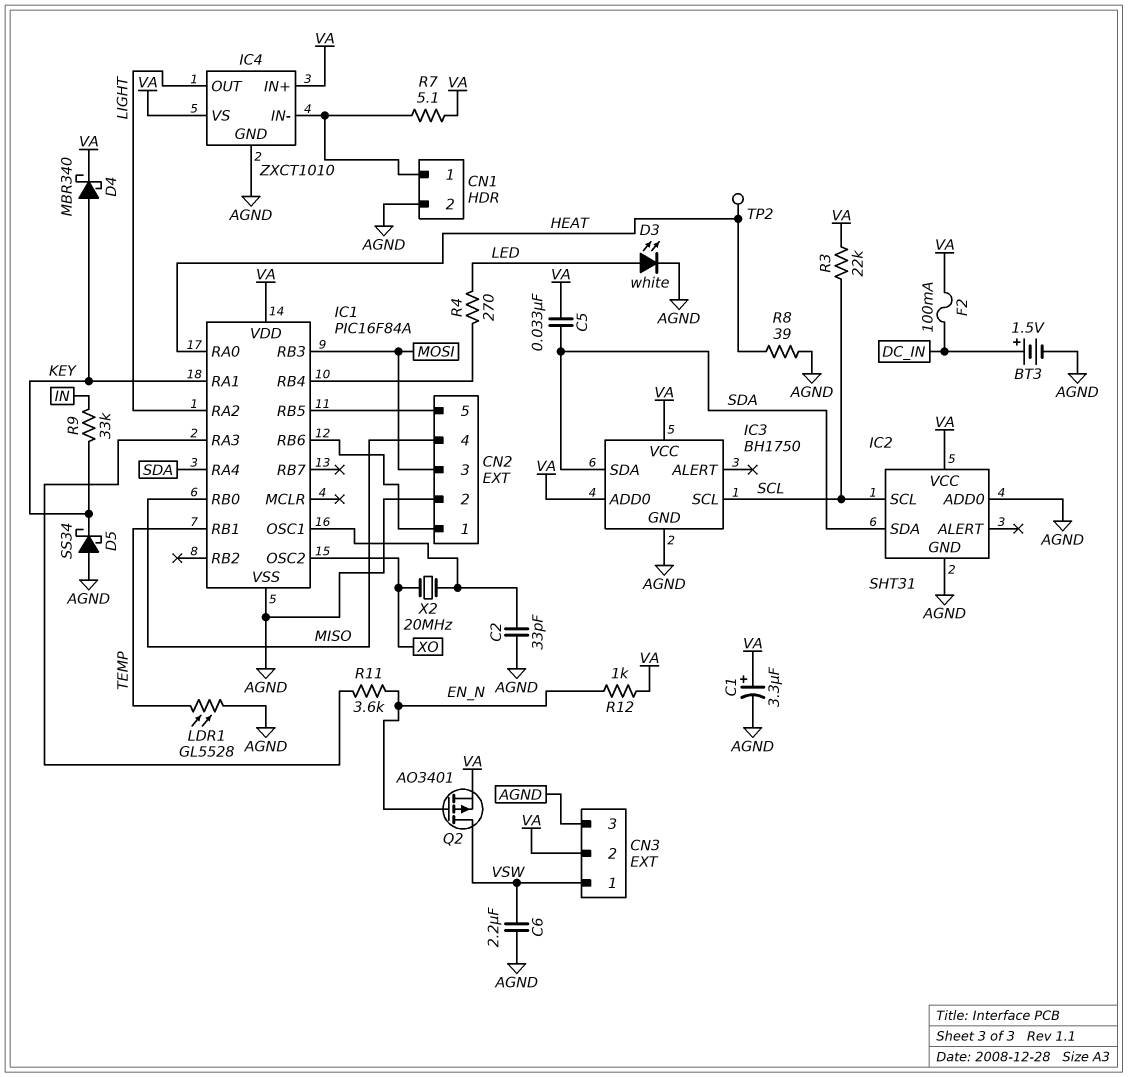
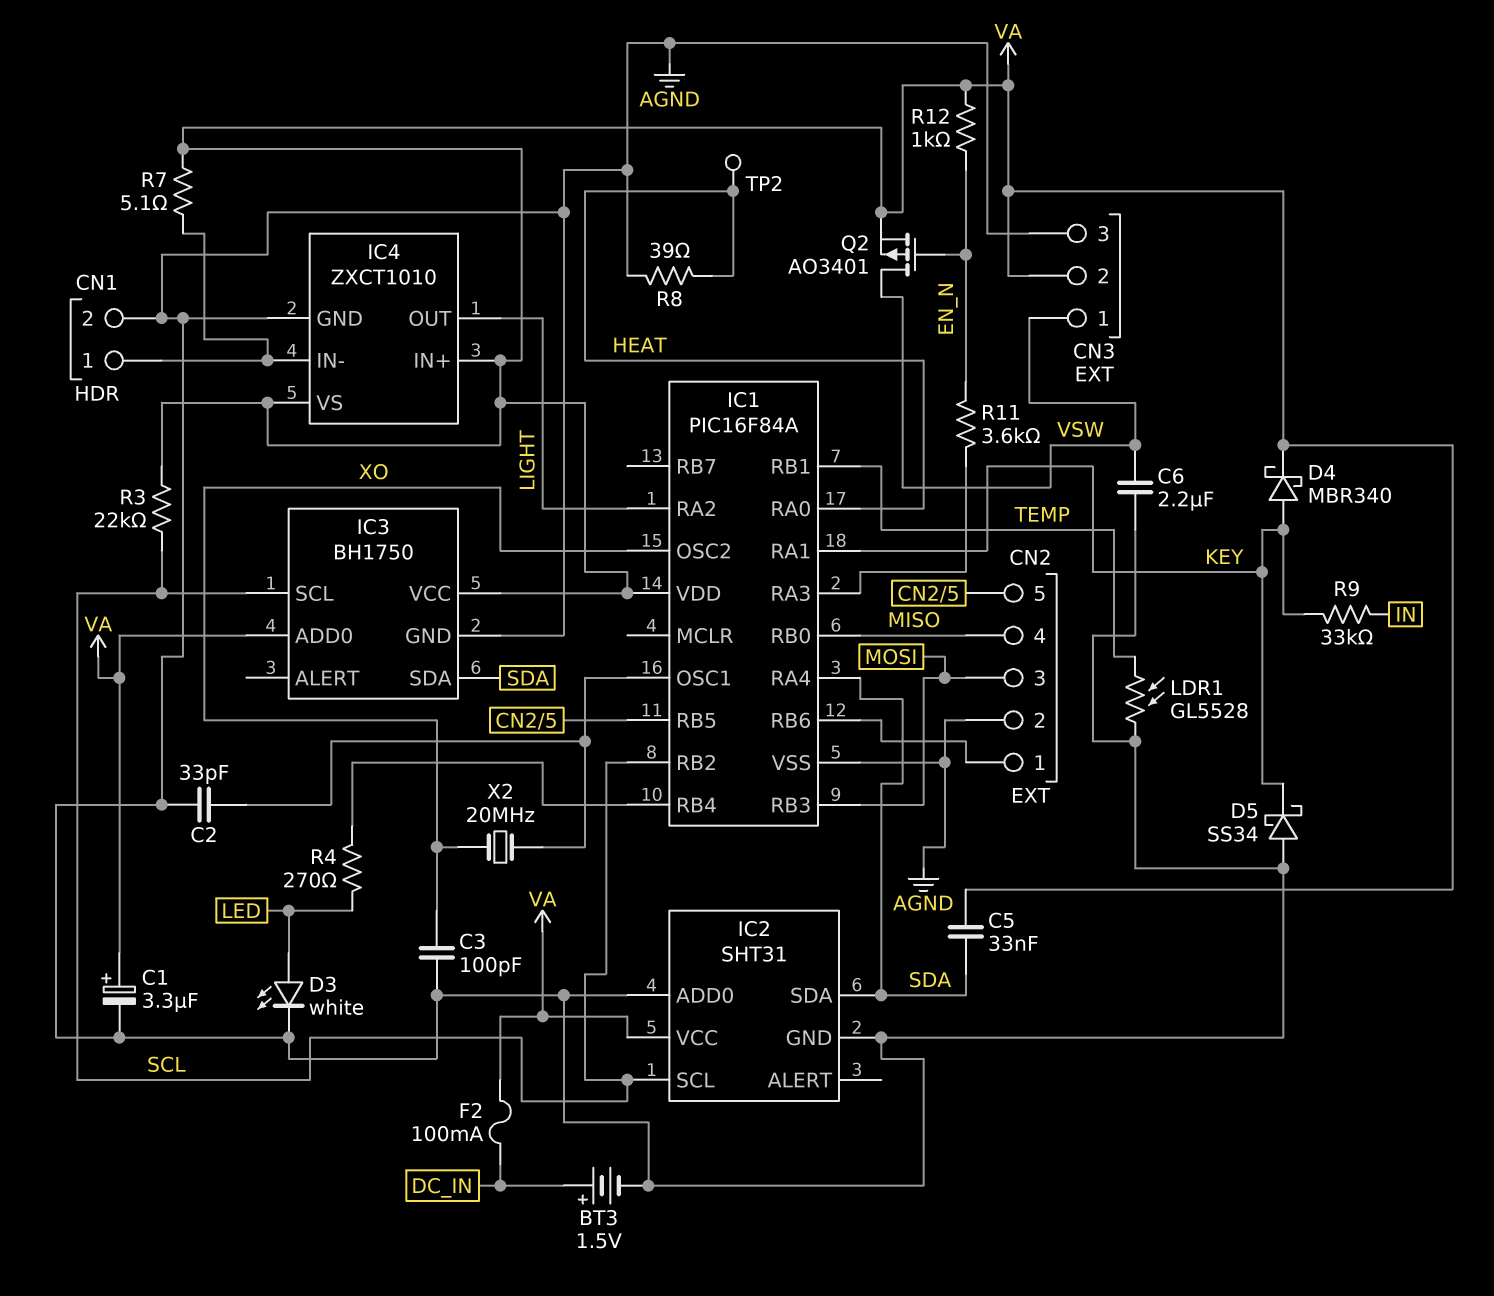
C3: none -> 100pF (AGND, XO)
IC1 pin RB2: none -> SCL

